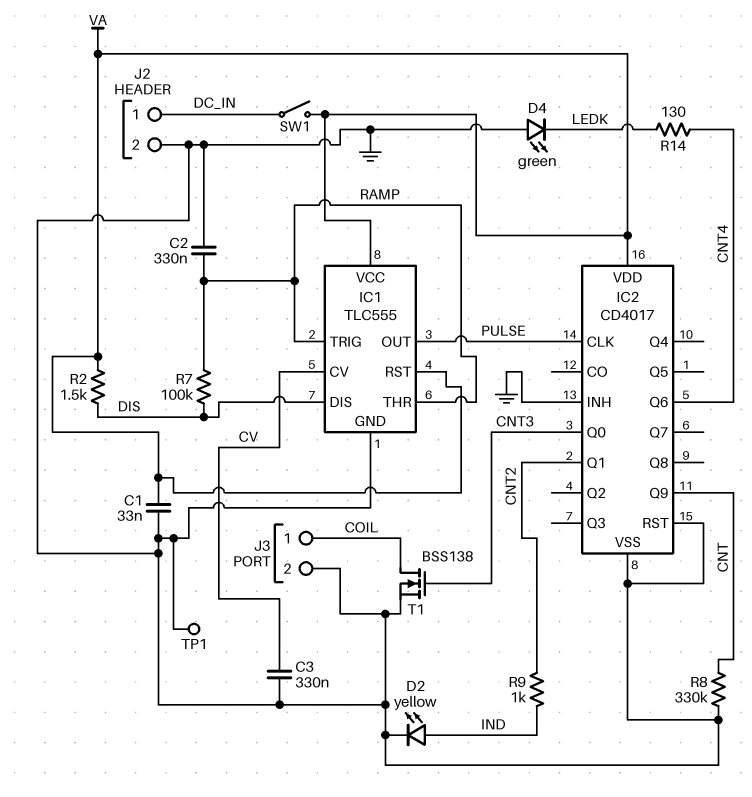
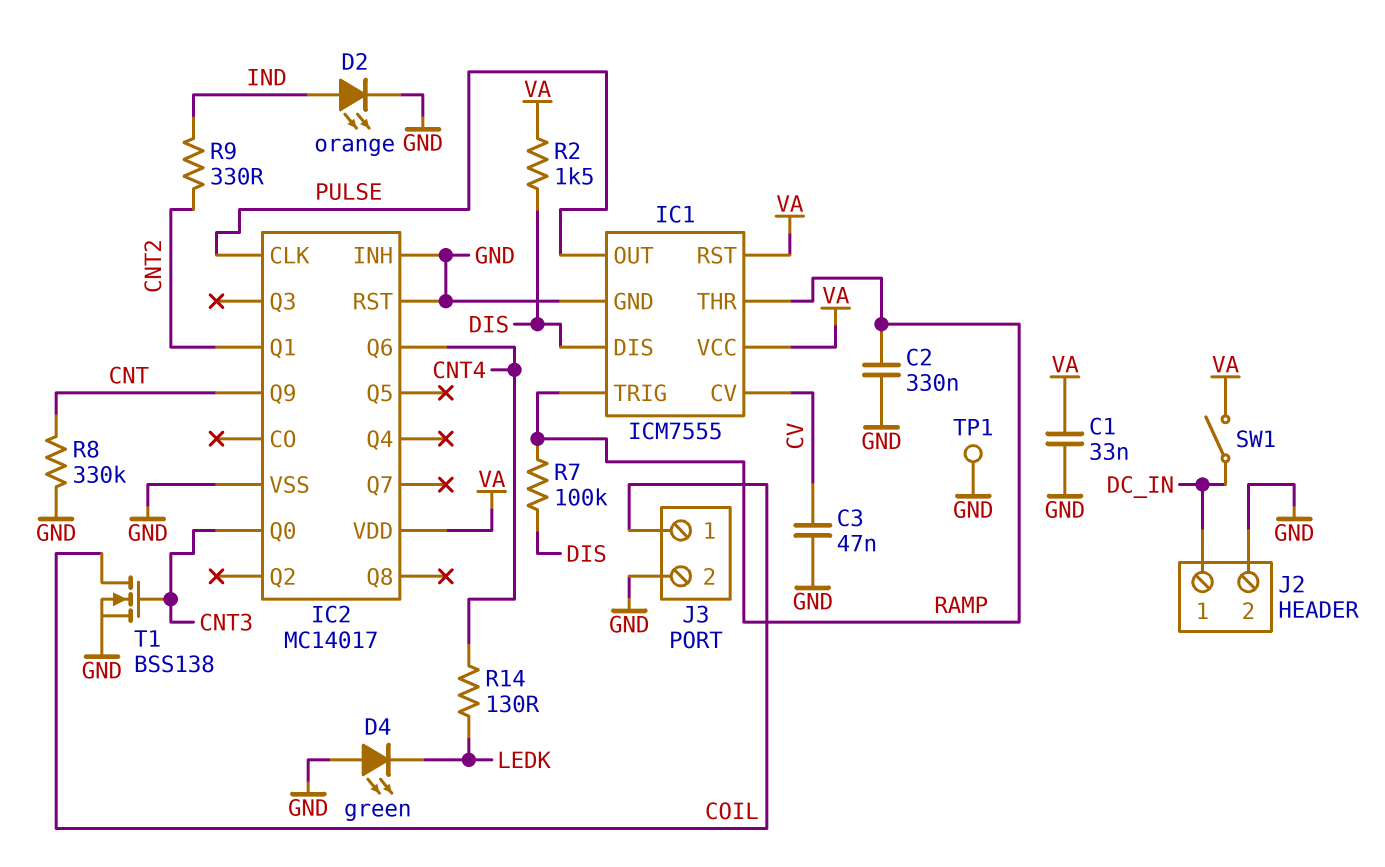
C3: 330nF (CV, GND) -> 47nF (CV, GND)
D2: LED yellow (A IND, K GND) -> LED orange (A IND, K GND)
IC1: TLC555 -> ICM7555
IC2: CD4017 -> MC14017
R9: 1k (CNT2, IND) -> 330 (CNT2, IND)

